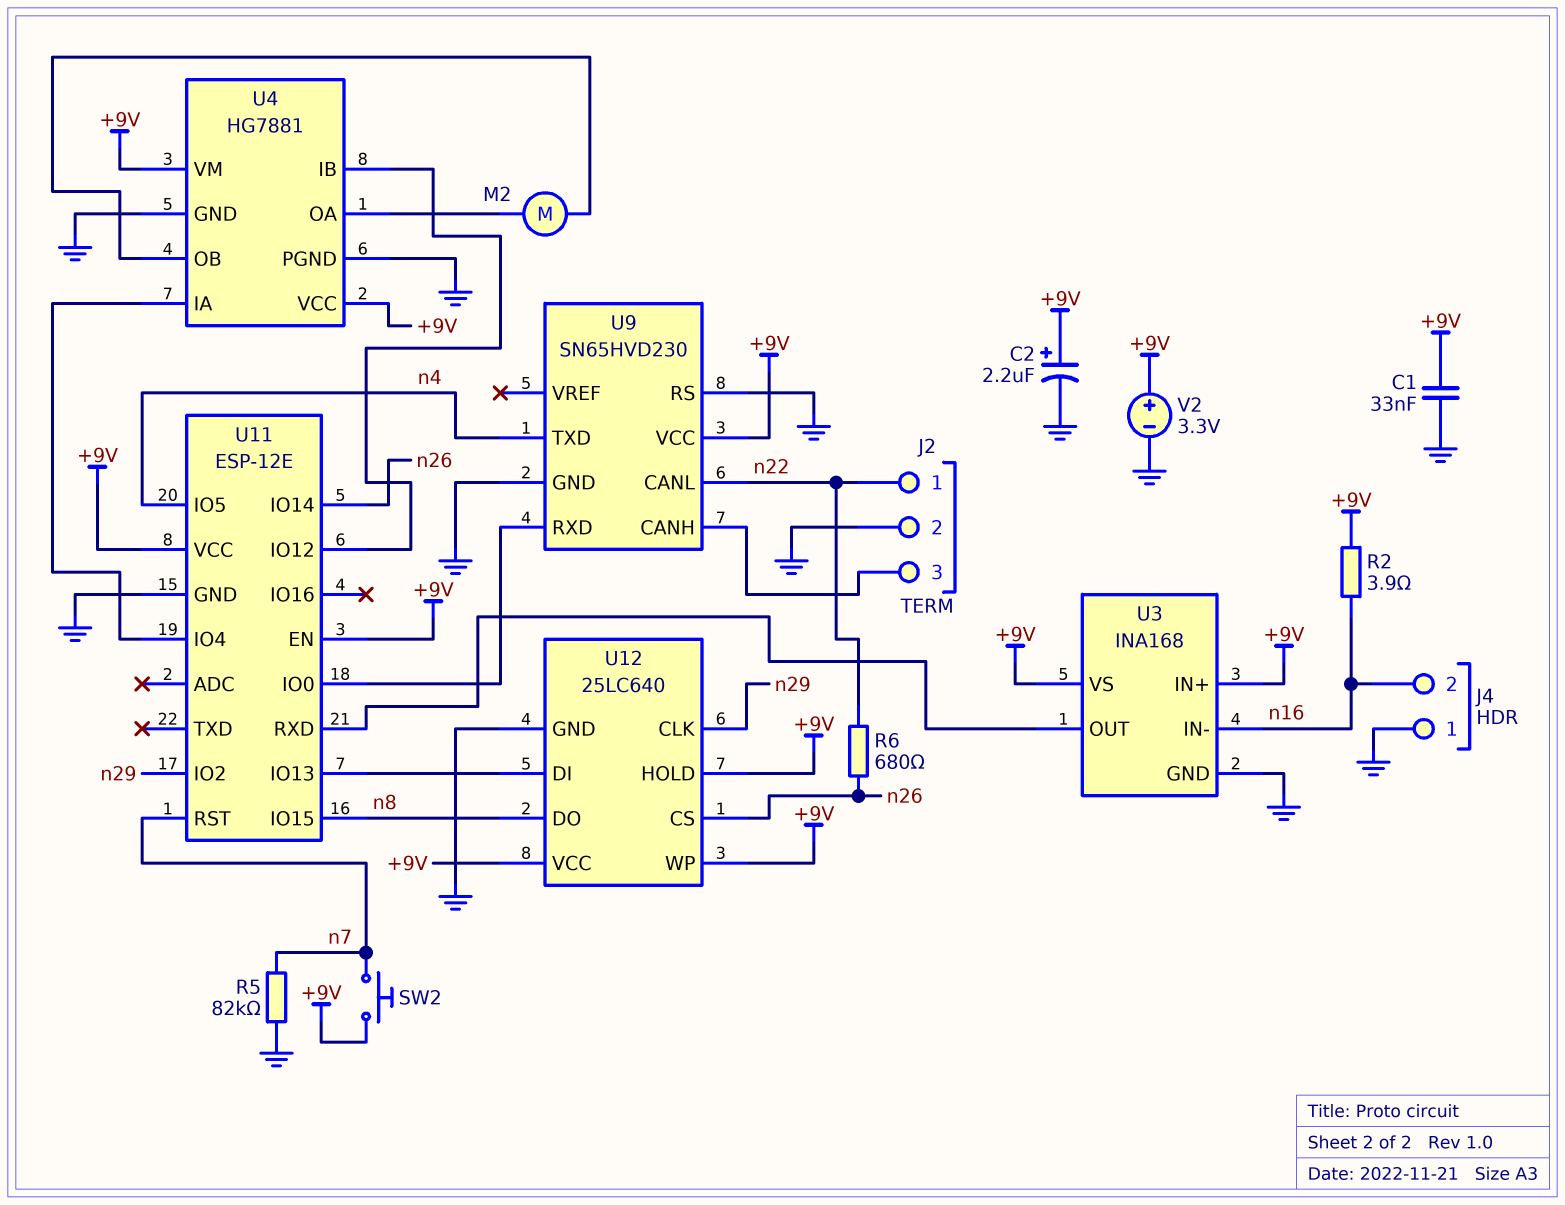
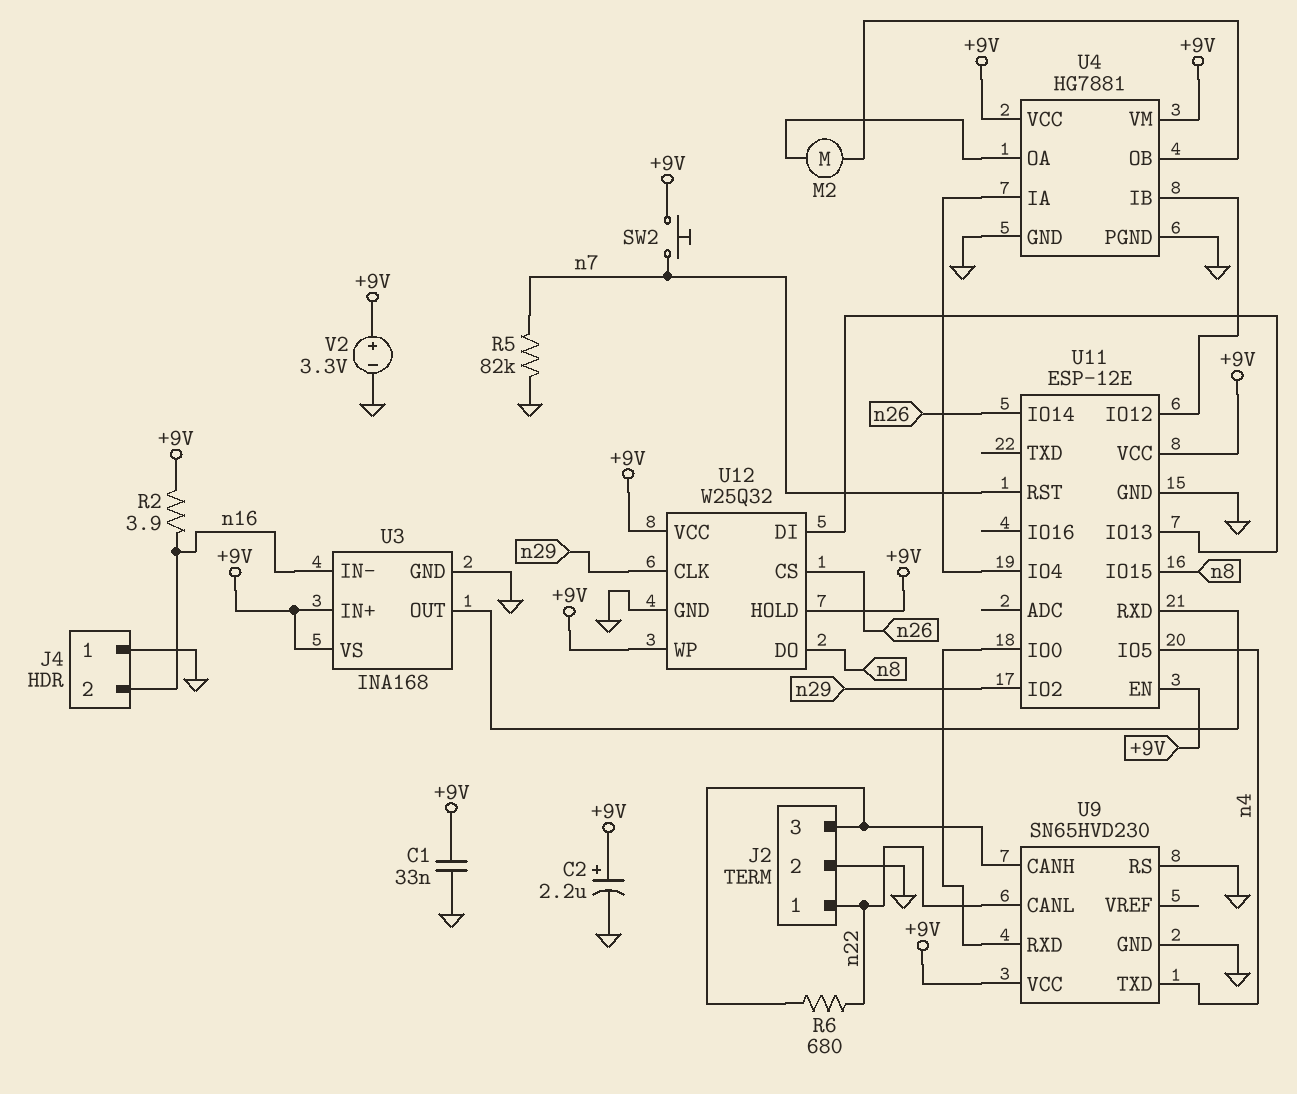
R6: 680 (n22, n26) -> 680 (J2/3, n22)
U12: 25LC640 -> W25Q32

